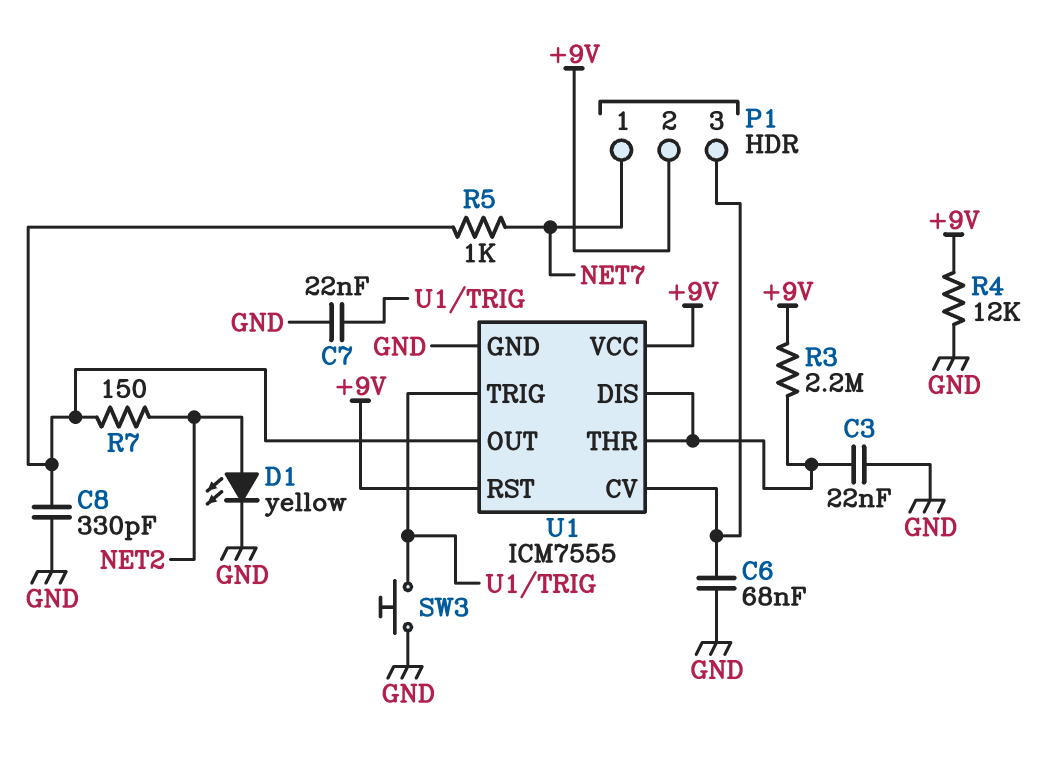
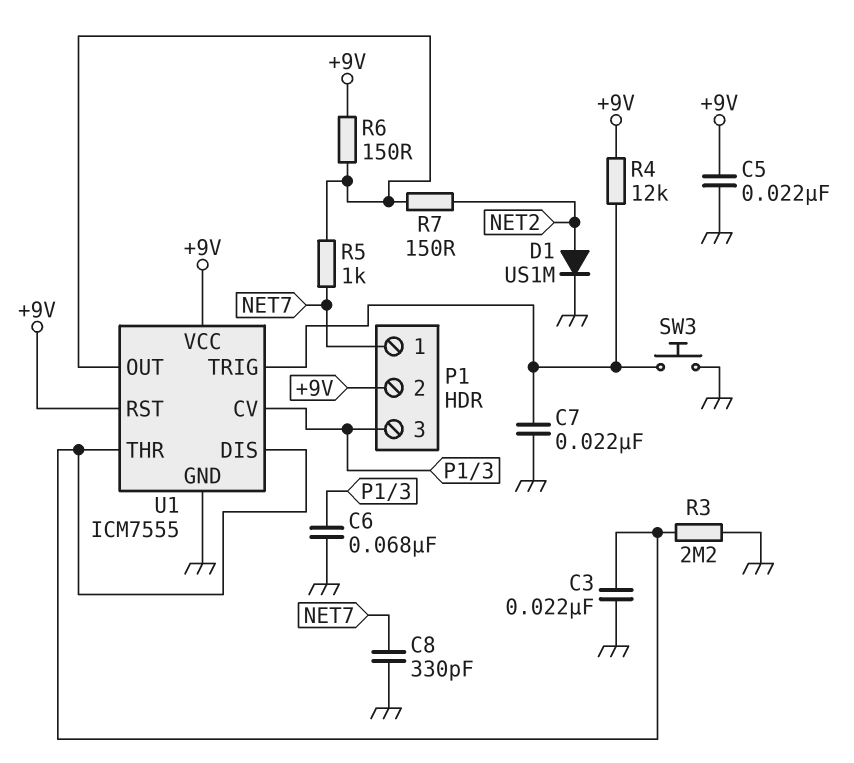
C5: none -> 22nF (+9V, GND)
C8: 330pF (GND, U1/OUT) -> 330pF (GND, NET7)
D1: LED yellow (A NET2, K GND) -> diode US1M (A NET2, K GND)
R3: 2.2M (+9V, U1/DIS) -> 2.2M (GND, U1/DIS)
R4: 12k (+9V, GND) -> 12k (+9V, U1/TRIG)
R6: none -> 150 (+9V, U1/OUT)

